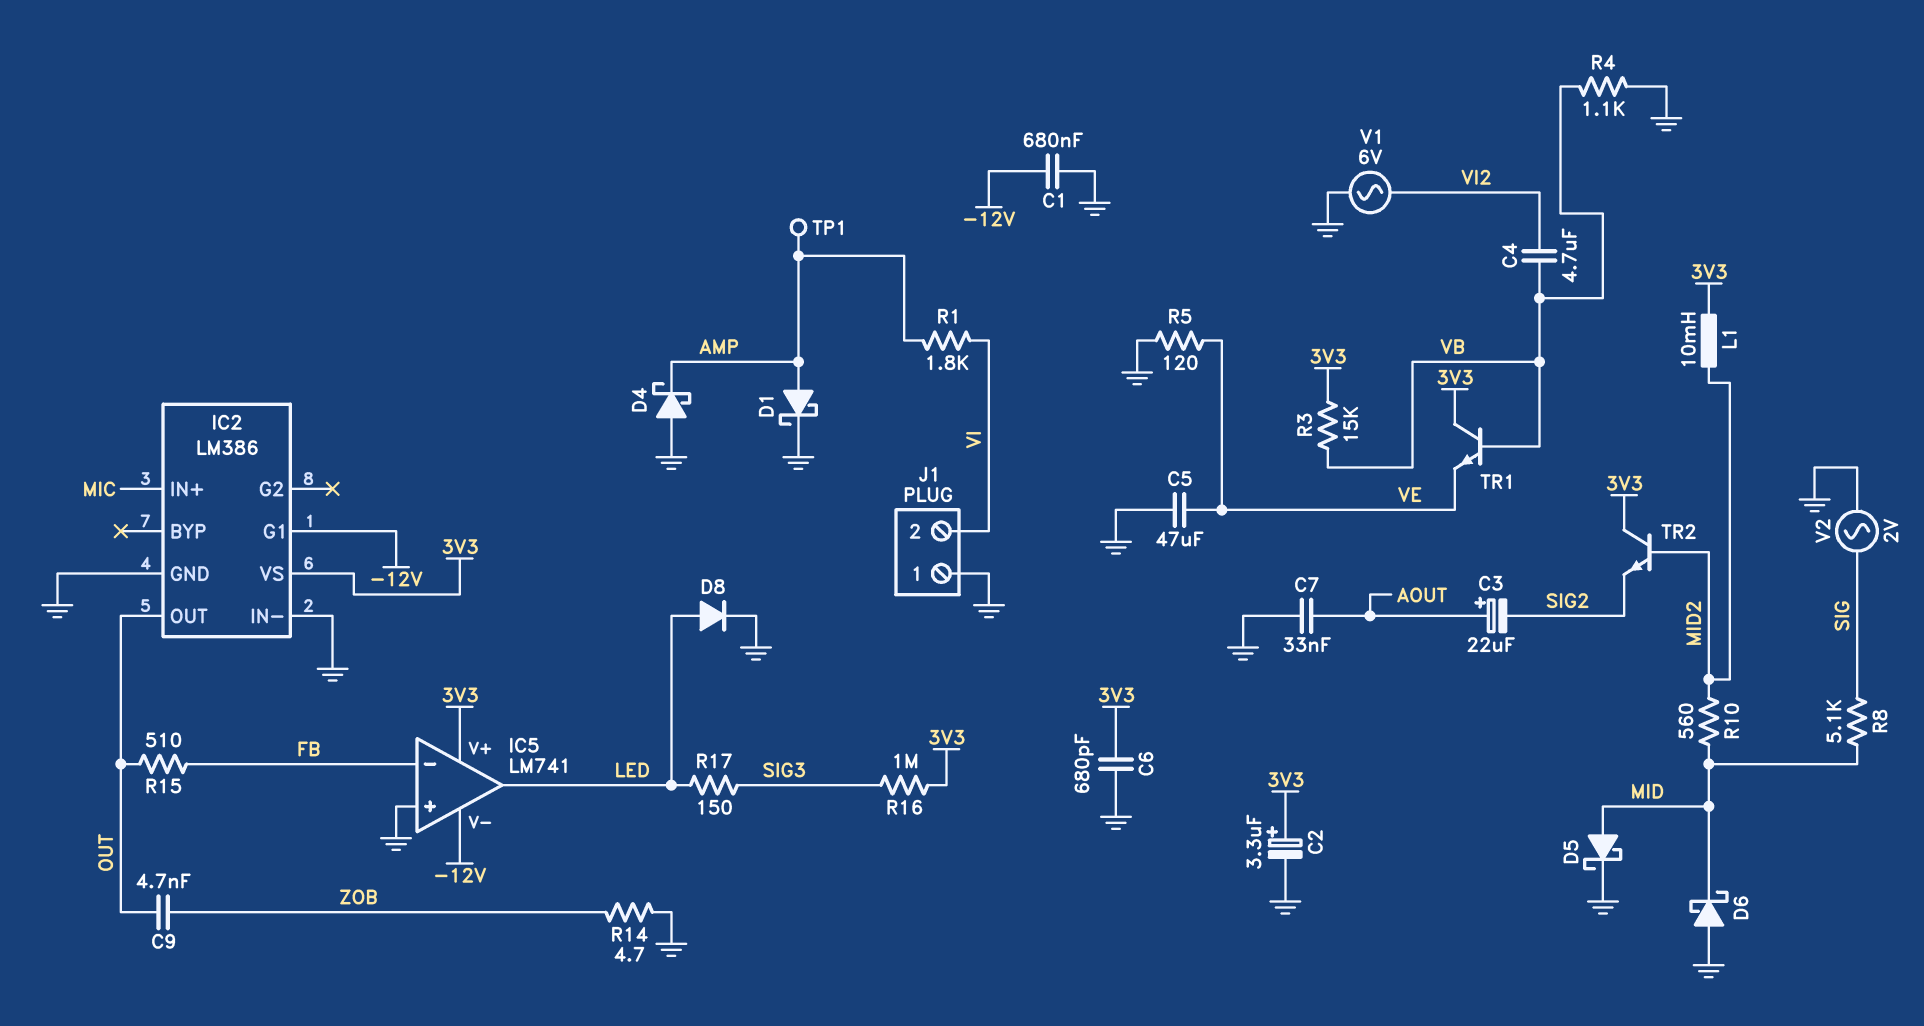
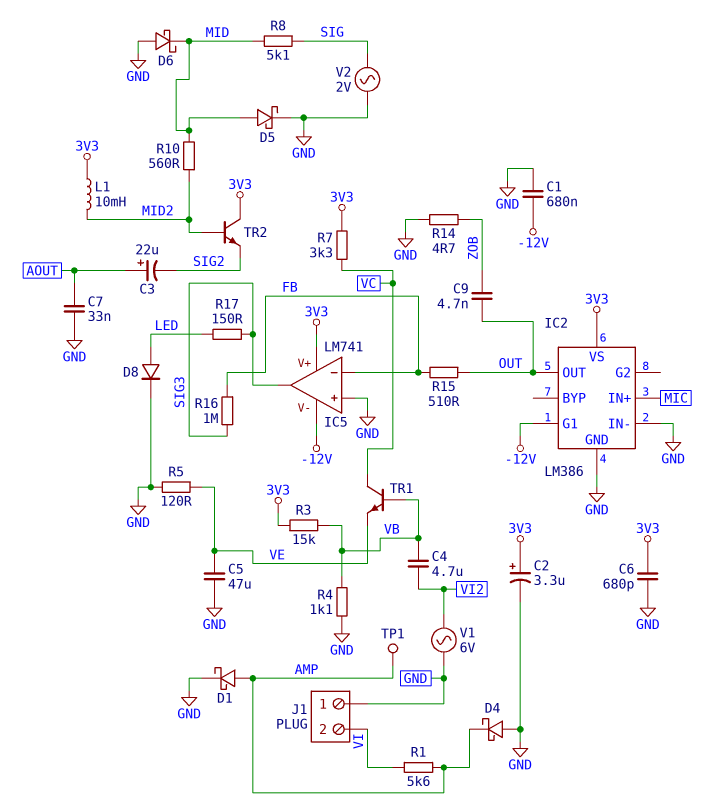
IC5 pin out: LED -> SIG3
R1: 1.8k (AMP, VI) -> 5.6k (AMP, VI)
R7: none -> 3.3k (3V3, VC)
R16: 1M (3V3, SIG3) -> 1M (FB, SIG3)
TR1: NPN (B VB, C 3V3, E VE) -> NPN (B VB, C VC, E VE)

